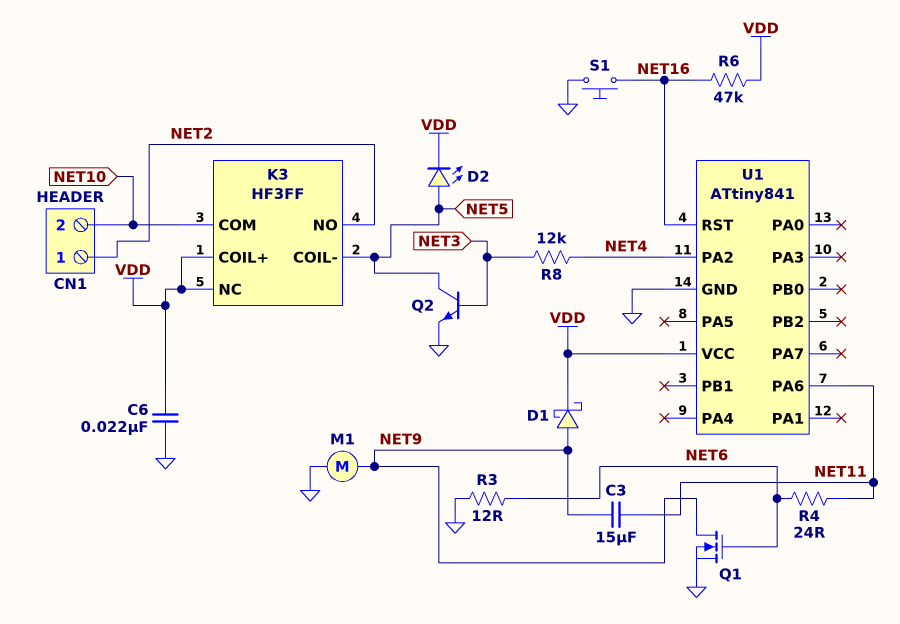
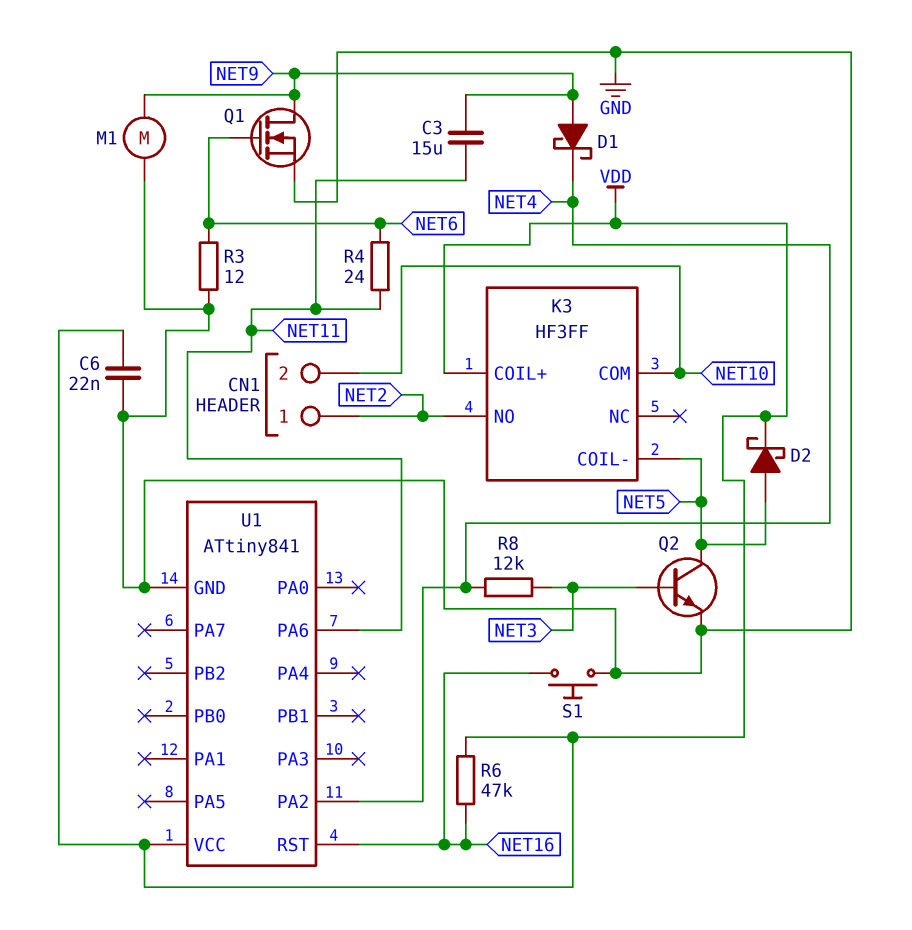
D1: schottky (A NET9, K VDD) -> schottky (A NET9, K NET4)
D2: LED (A NET5, K VDD) -> schottky (A NET5, K VDD)
K3 pin NC: VDD -> none

